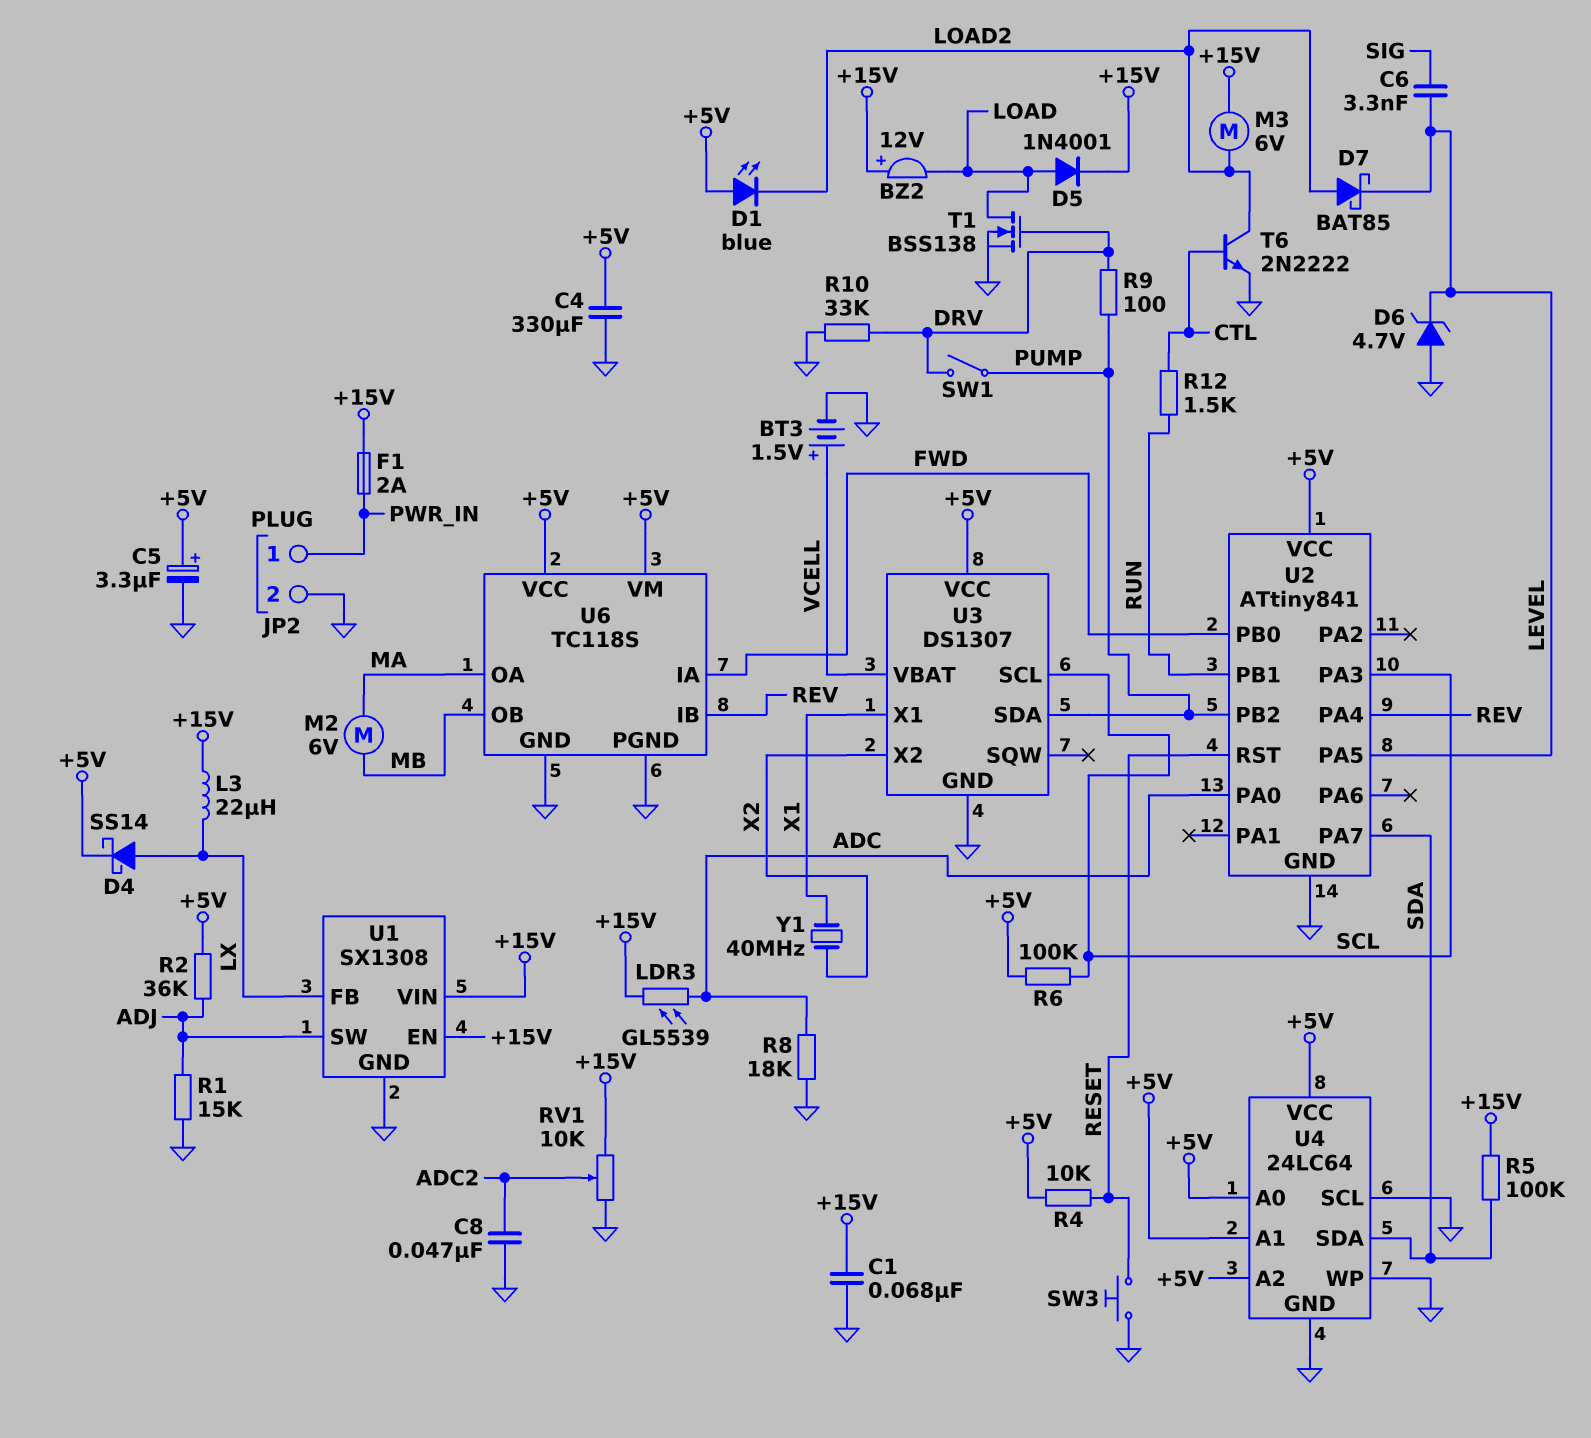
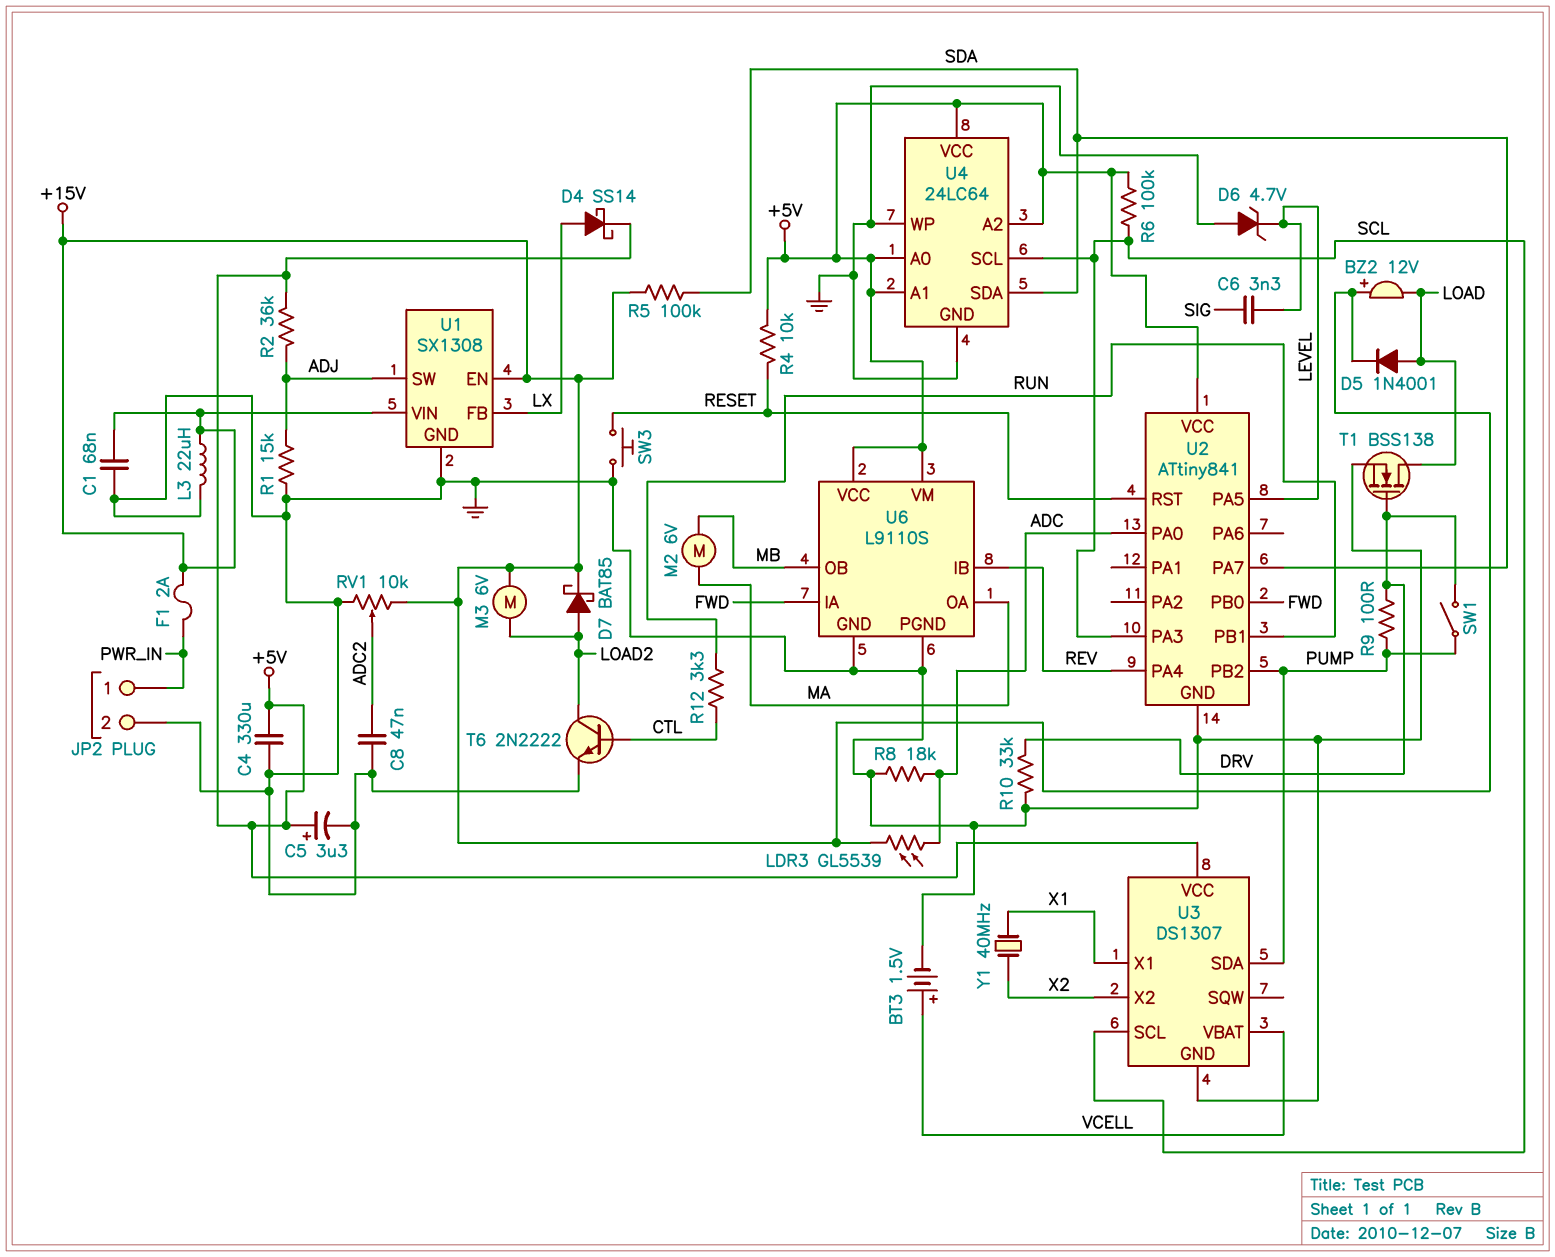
D1: LED blue (A +5V, K LOAD2) -> none
D7: schottky BAT85 (A LOAD2, K LEVEL) -> schottky BAT85 (A LOAD2, K +15V)
L3: 22uH (+15V, LX) -> 22uH (+15V, GND)
R12: 1.5k (CTL, RUN) -> 3.3k (CTL, RUN)
U4 pin SCL: GND -> SCL
U6: TC118S -> L9110S

